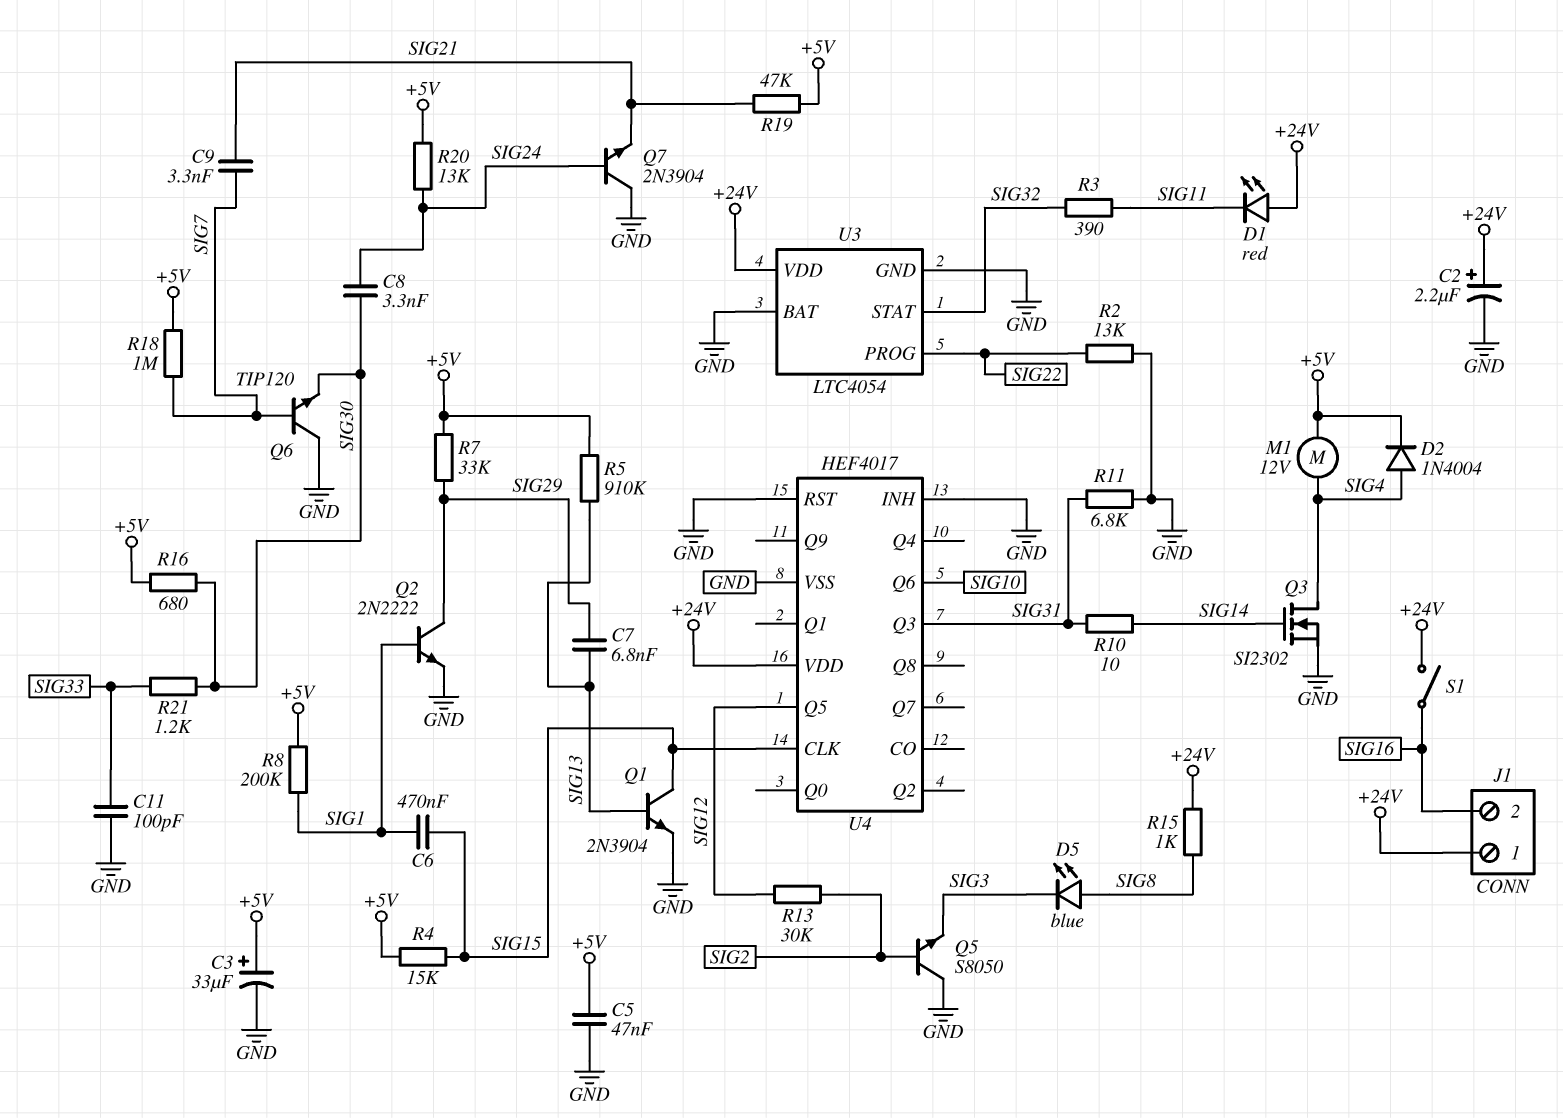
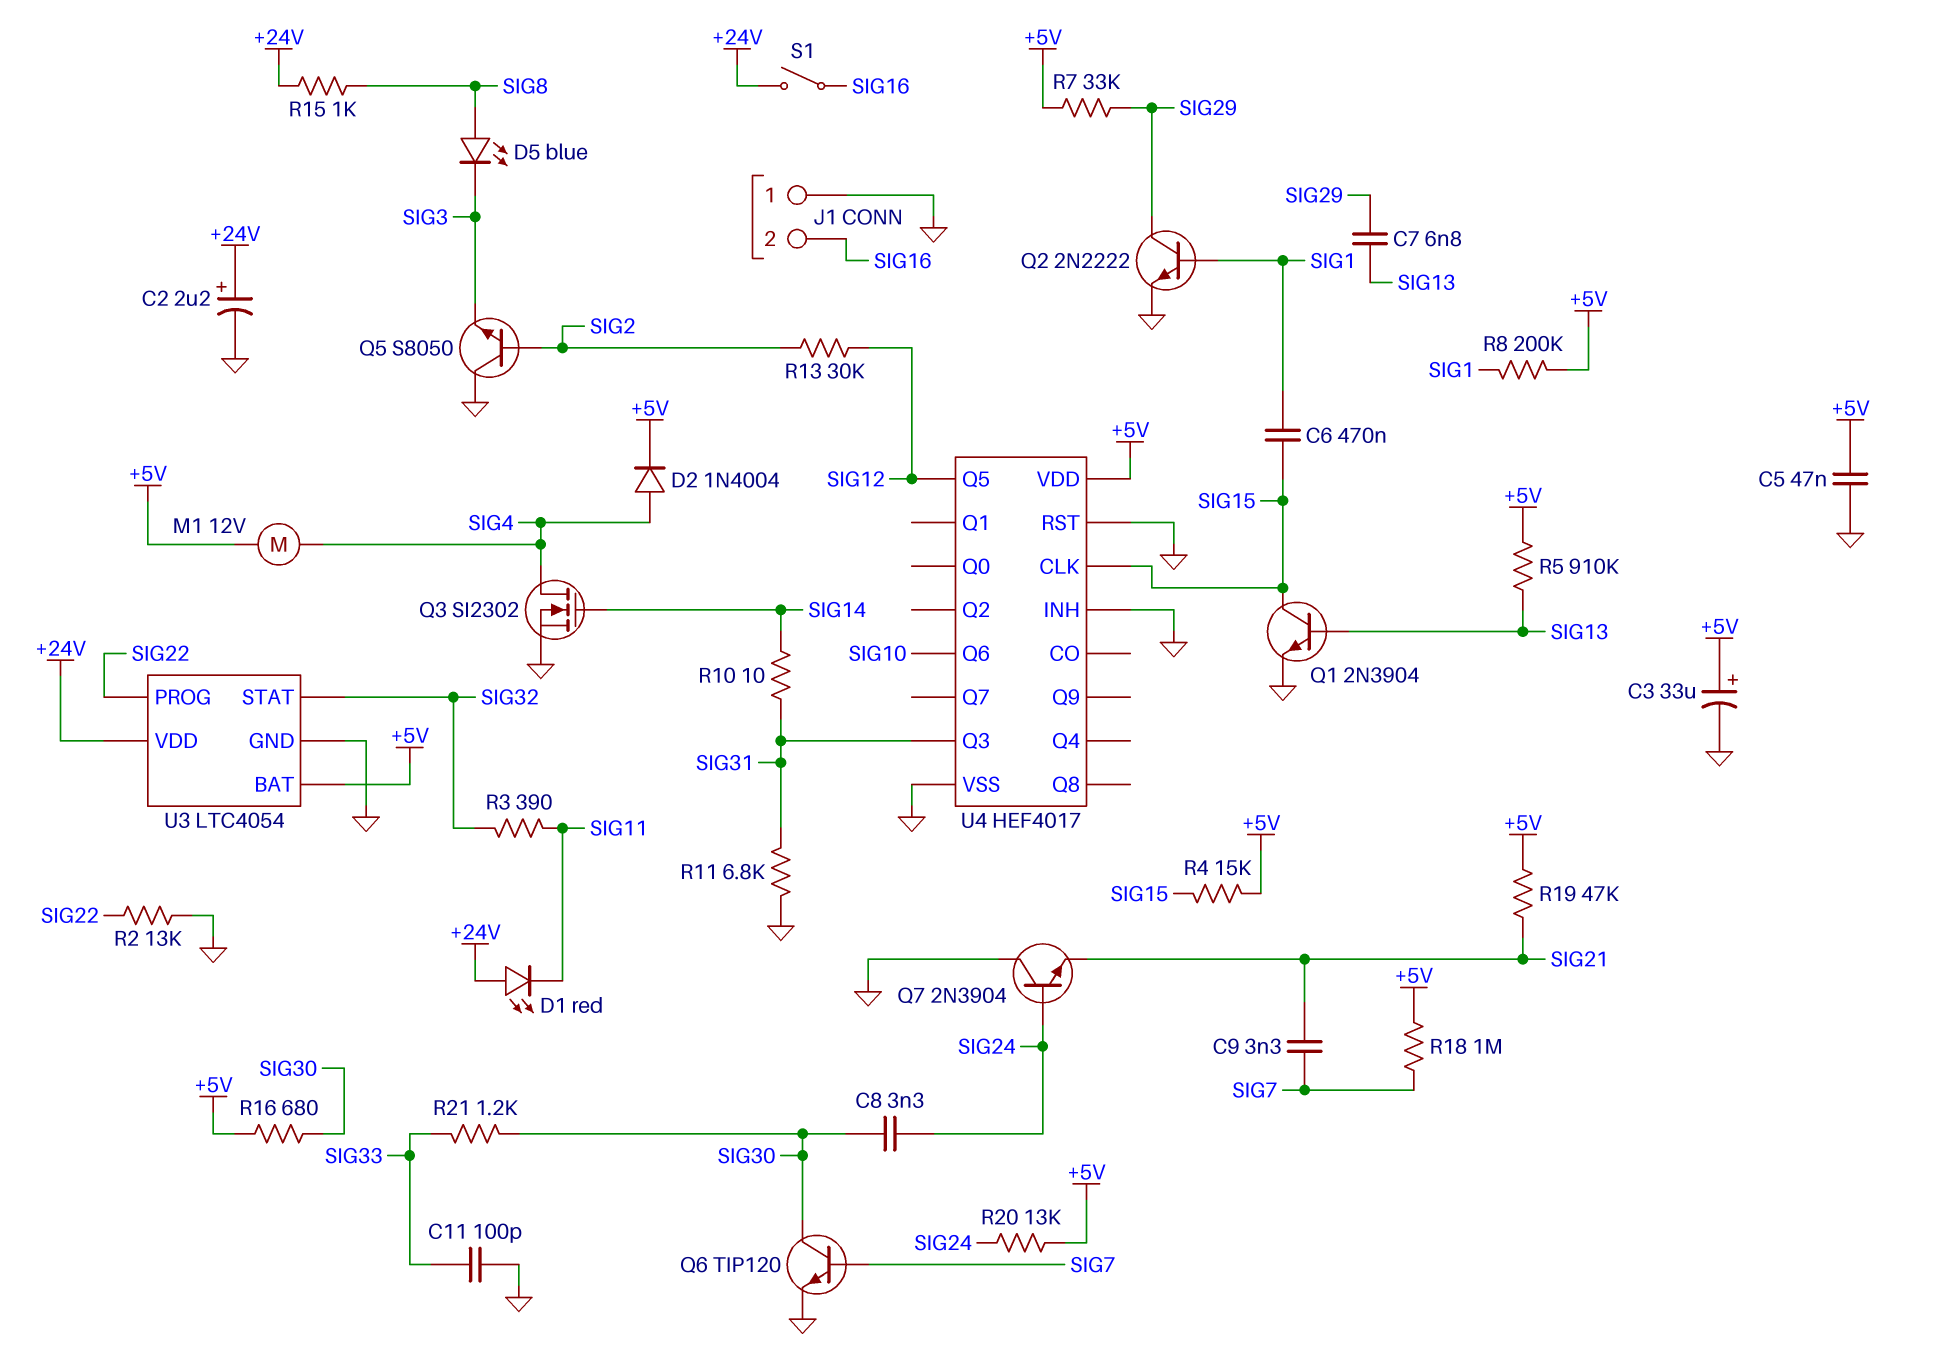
J1 pin 1: +24V -> GND
Q6: NPN TIP120 (B SIG7, C GND, E SIG30) -> NPN TIP120 (B SIG7, C SIG30, E GND)
U3 pin BAT: GND -> +5V
U4 pin VDD: +24V -> +5V

